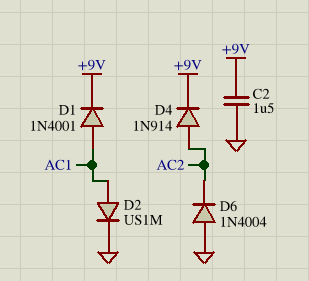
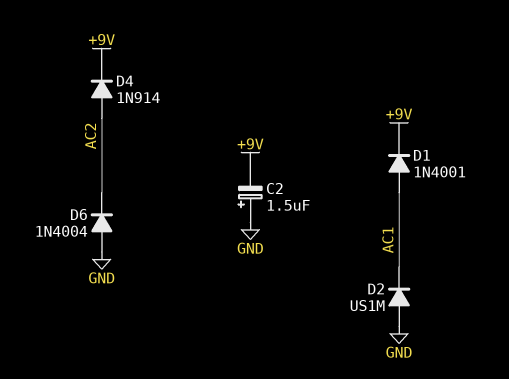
C2: 1.5uF (+9V, GND) -> 1.5uF (plus GND, minus +9V)
D2: diode US1M (A AC1, K GND) -> diode US1M (A GND, K AC1)

